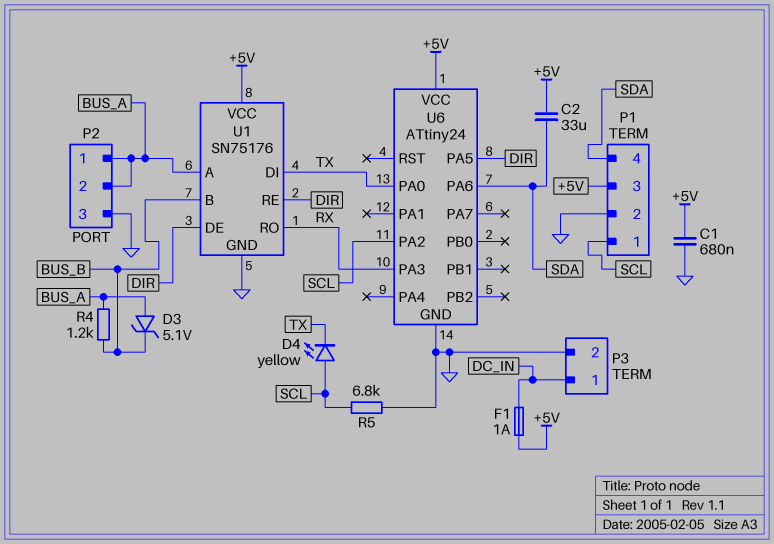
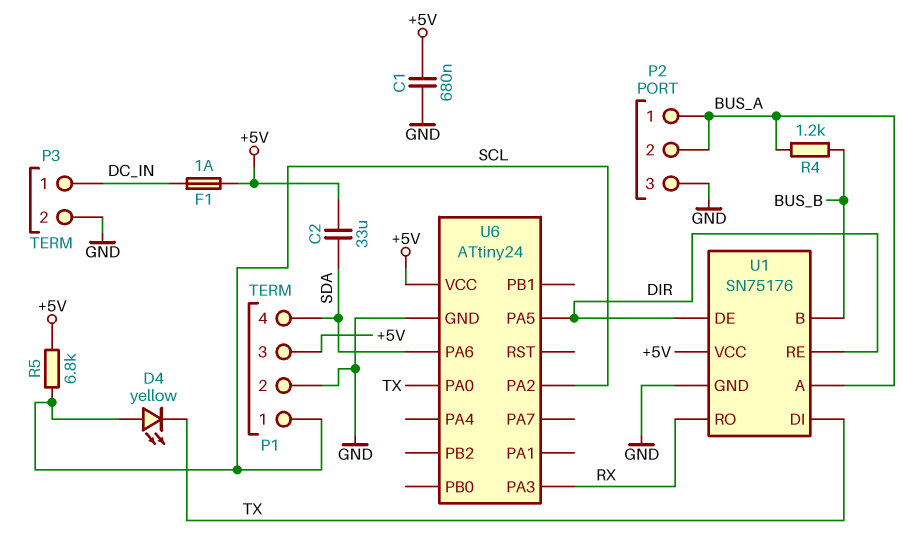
D3: zener 5.1V (A BUS_A, K BUS_B) -> none
R5: 6.8k (GND, SCL) -> 6.8k (+5V, SCL)

